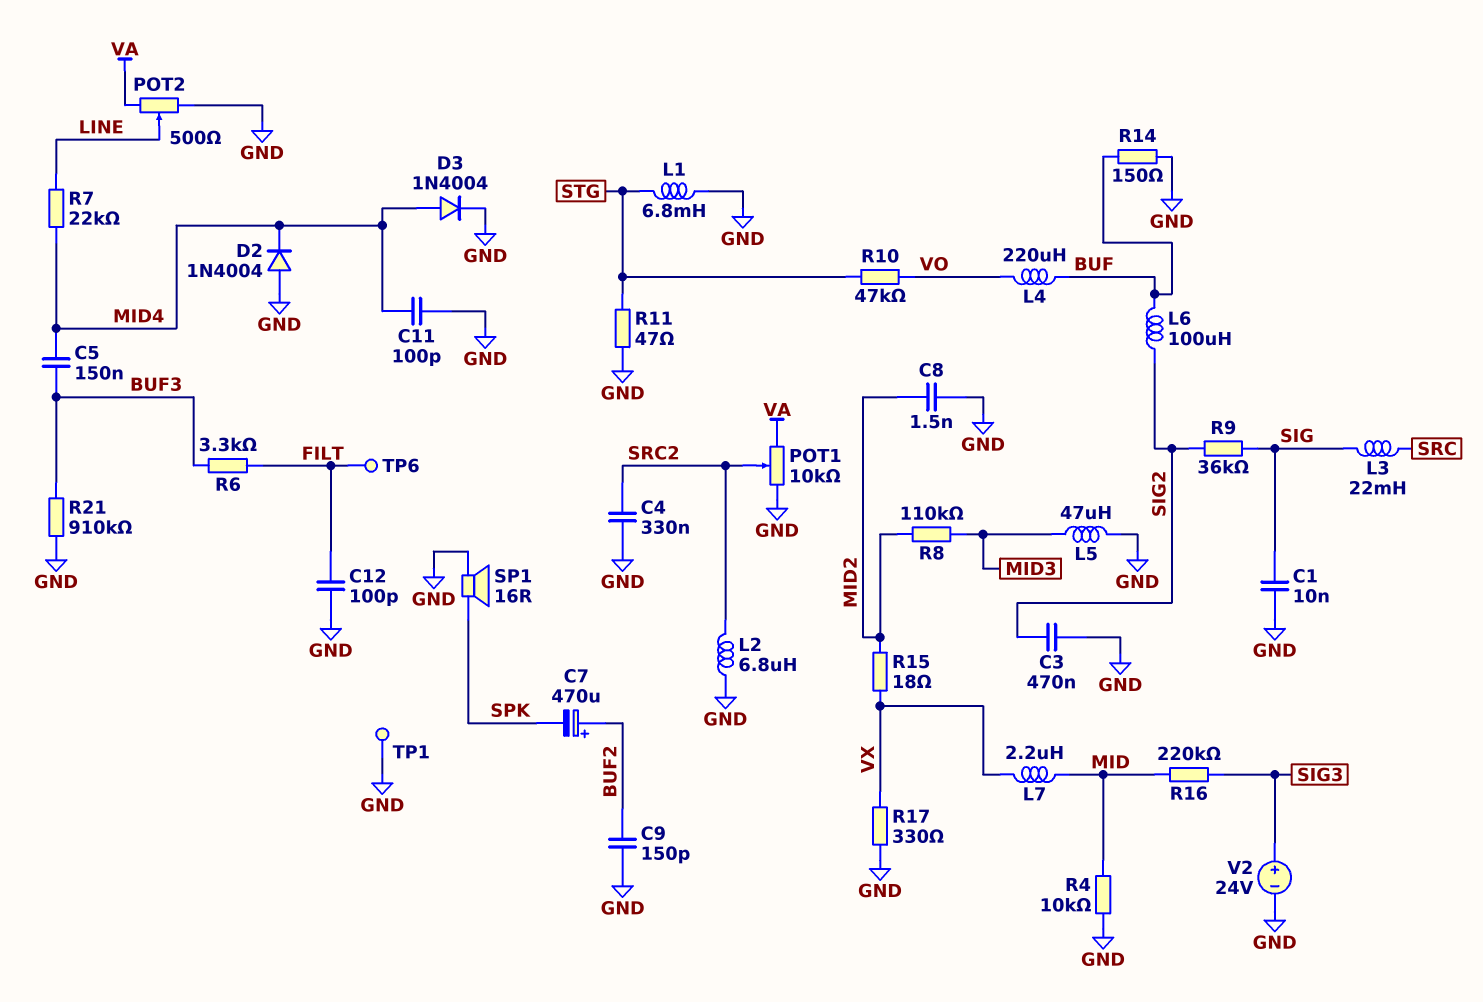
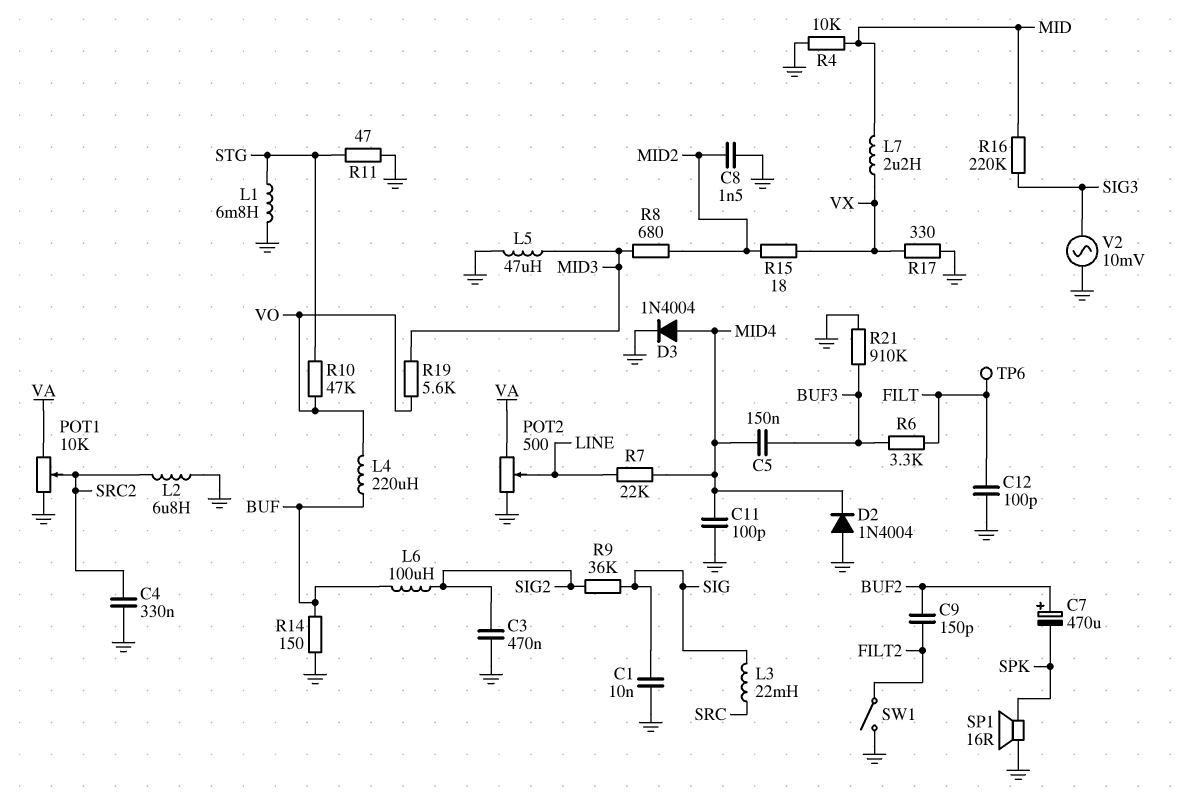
C9: 150pF (BUF2, GND) -> 150pF (BUF2, FILT2)
R8: 110k (MID2, MID3) -> 680 (MID2, MID3)
R19: none -> 5.6k (MID3, VO)
SW1: none -> switch (FILT2, GND)
TP1: test point (GND) -> none
V2: 24V (plus SIG3, minus GND) -> AC 10mV (GND, SIG3)

